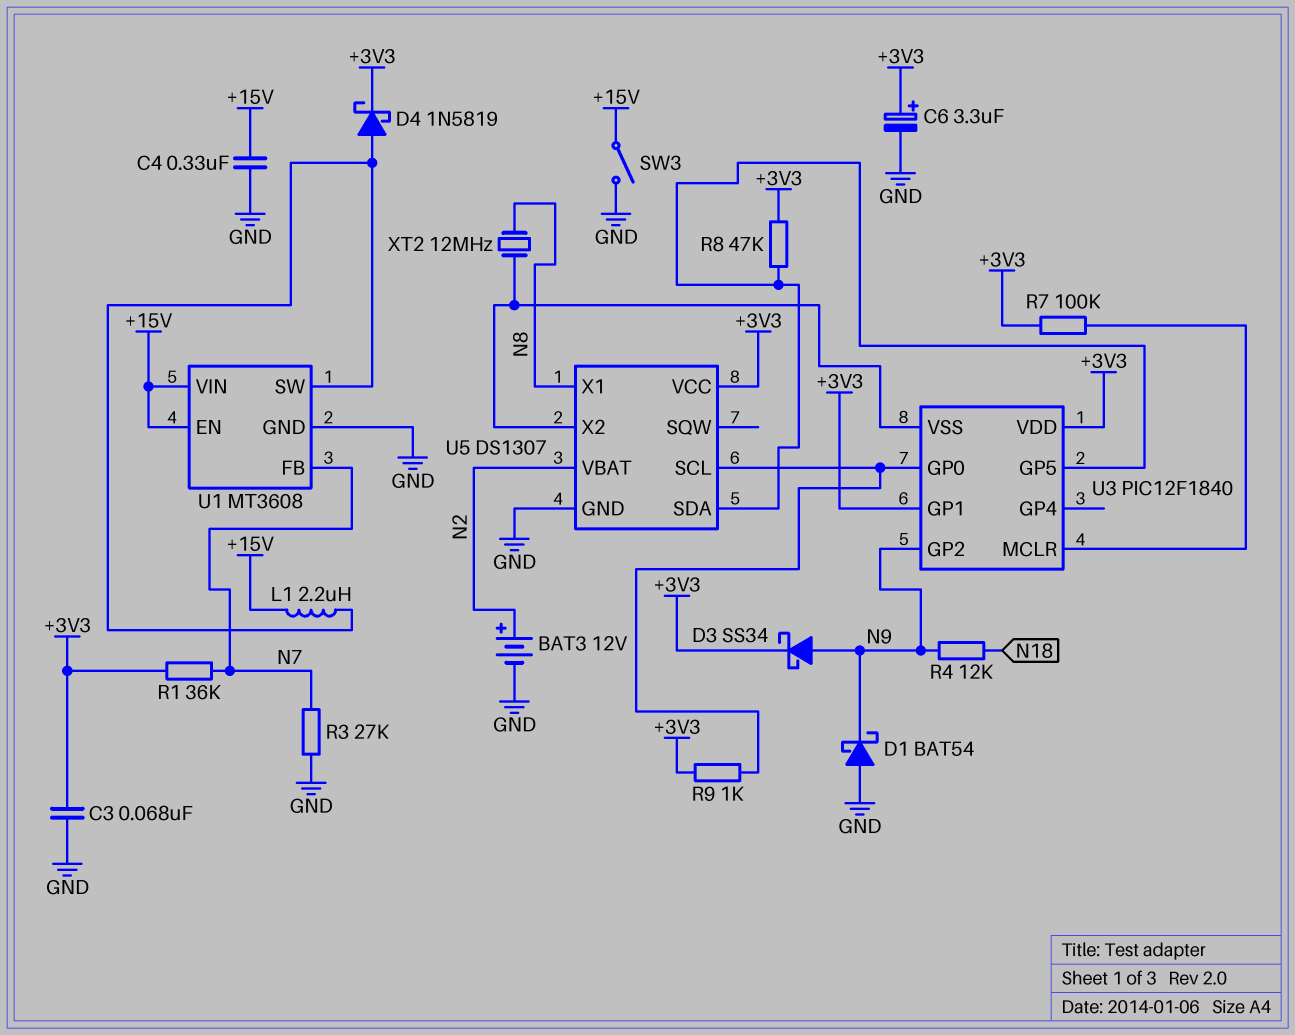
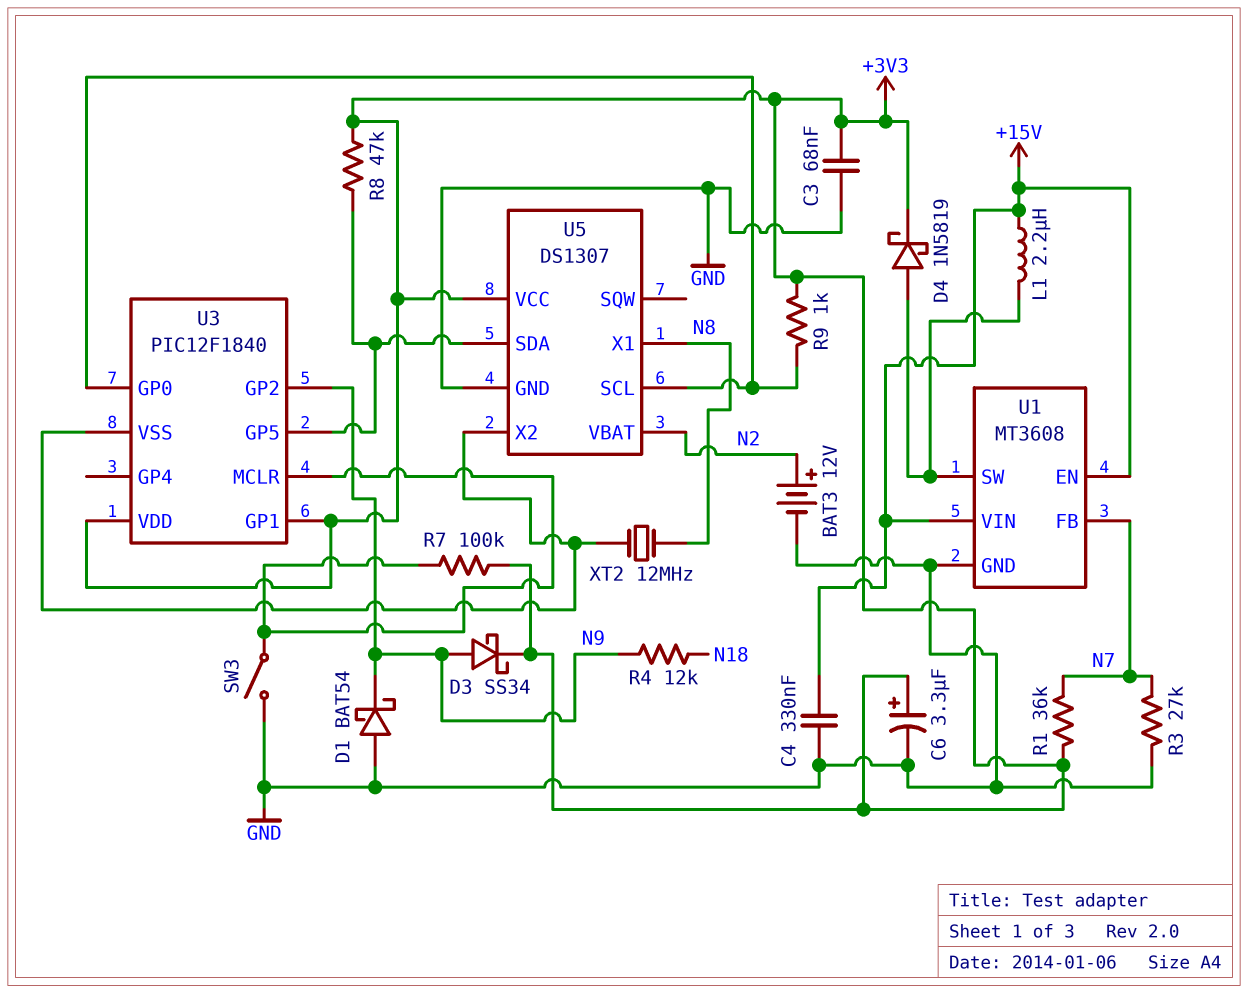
SW3: switch (+15V, GND) -> switch (GND, U3/MCLR)

